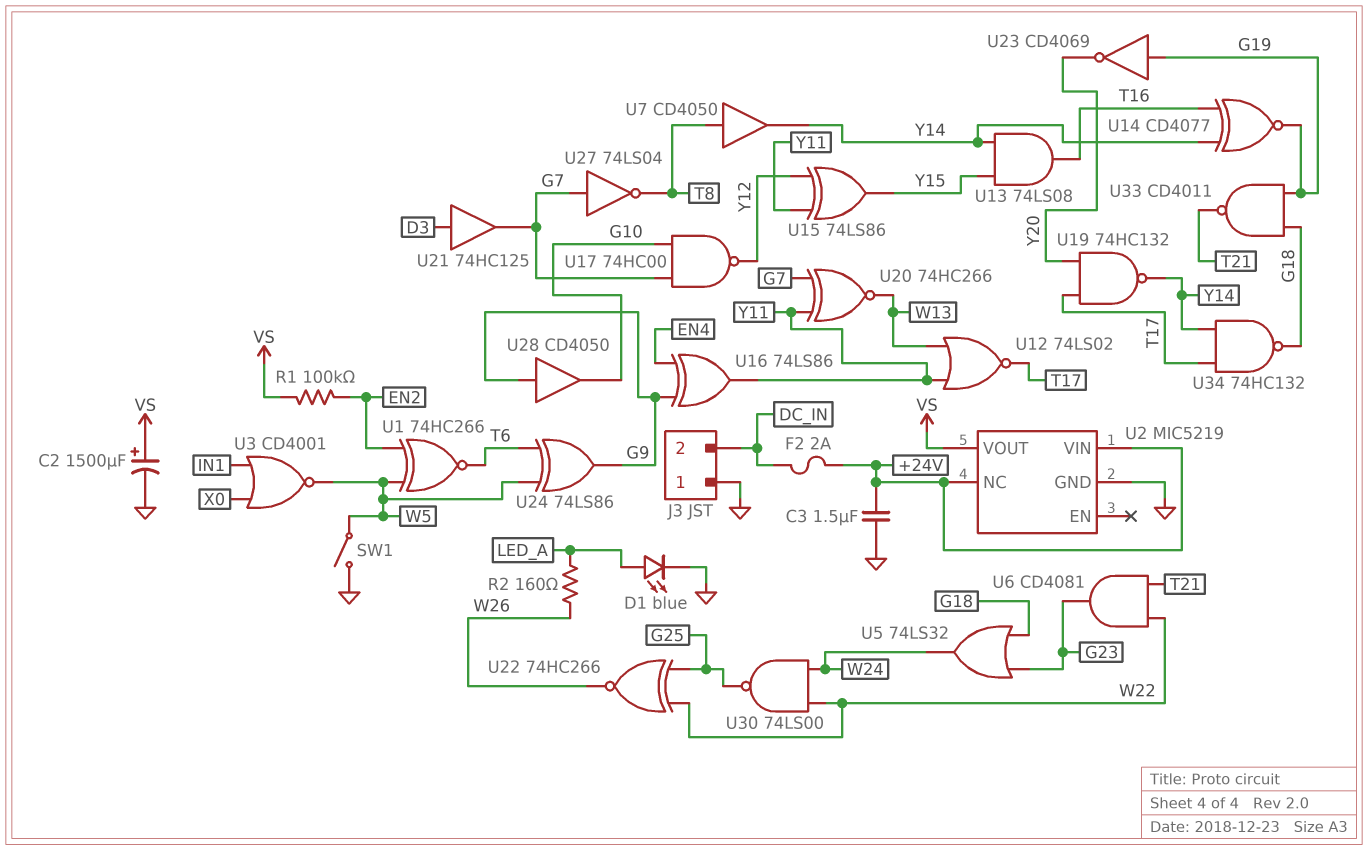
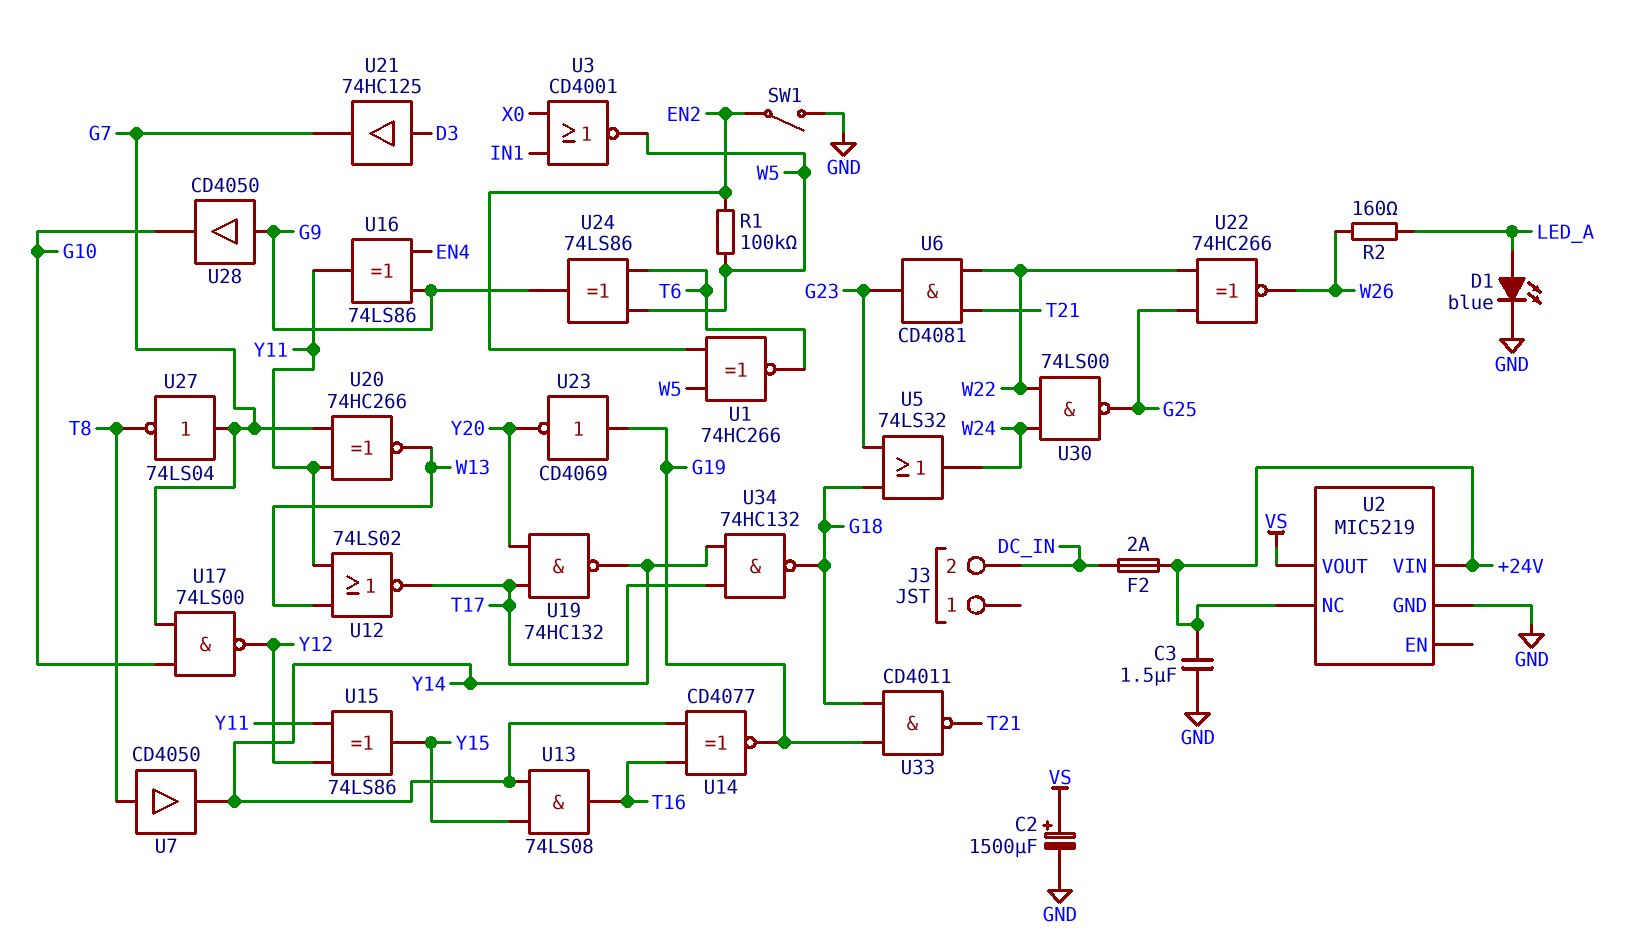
J3 pin 1: GND -> none
R1: 100k (EN2, VS) -> 100k (EN2, W5)
SW1: switch (GND, W5) -> switch (EN2, GND)
U17: NAND 74HC00 (in G7, in G10, out Y12) -> NAND 74LS00 (in G7, in G10, out Y12)

